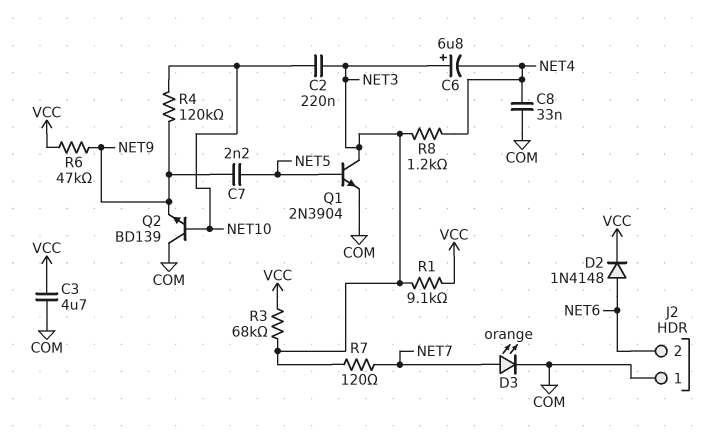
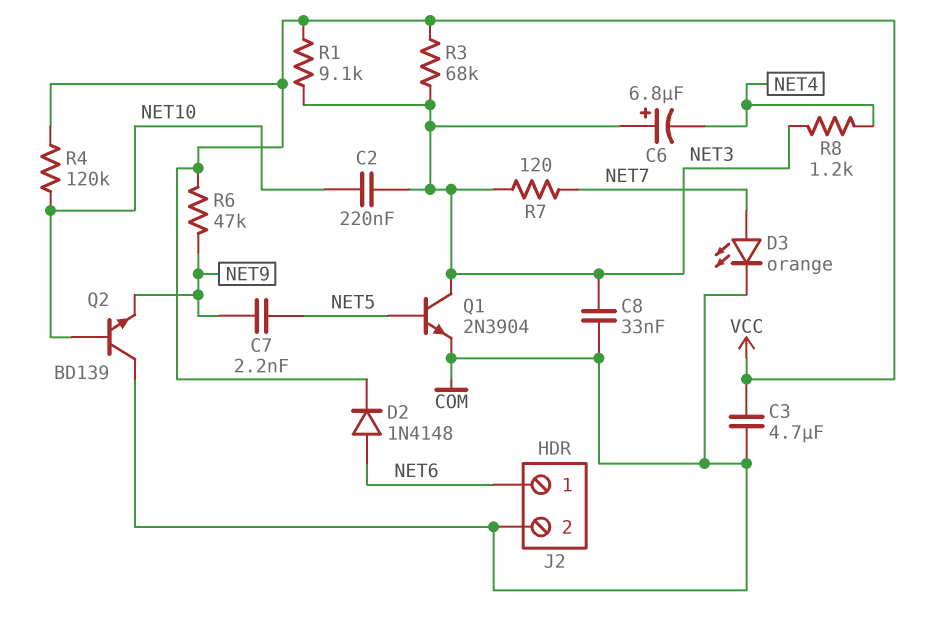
C8: 33nF (COM, NET4) -> 33nF (COM, NET3)
J2 pin 1: COM -> NET6
J2 pin 2: NET6 -> COM
R4: 120k (NET9, NET10) -> 120k (NET10, VCC)

